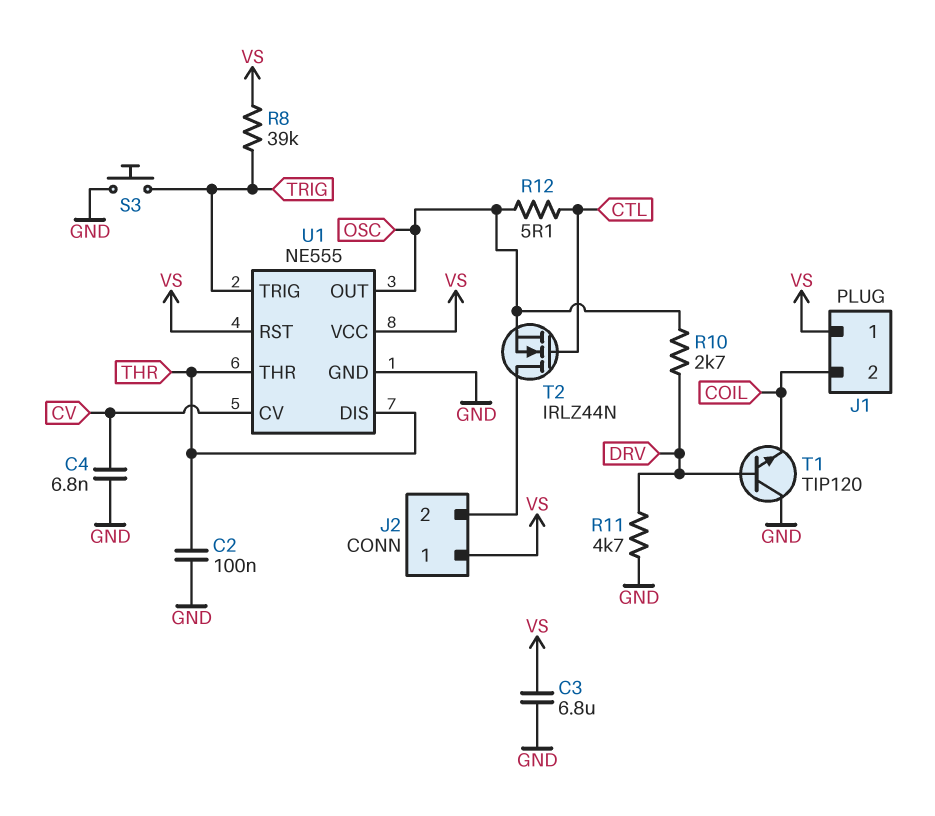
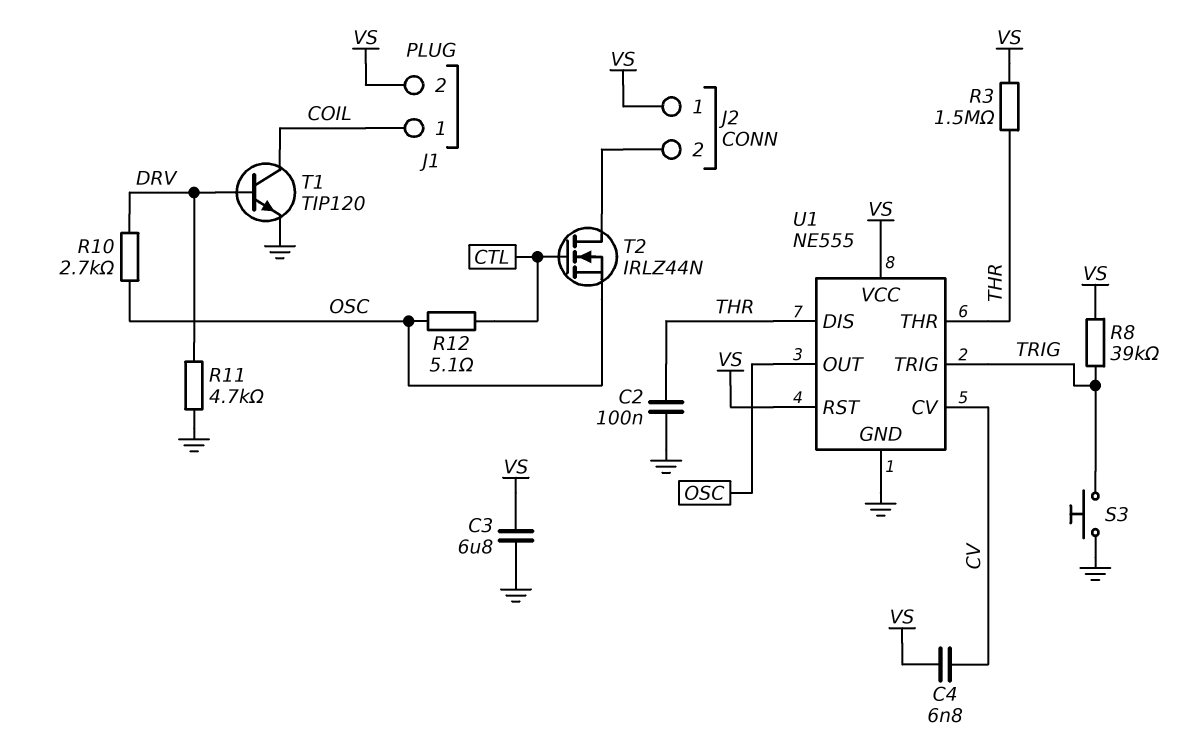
C4: 6.8nF (CV, GND) -> 6.8nF (CV, VS)
J1 pin 1: VS -> COIL
J1 pin 2: COIL -> VS
R3: none -> 1.5M (THR, VS)
T1: NPN TIP120 (B DRV, C GND, E COIL) -> NPN TIP120 (B DRV, C COIL, E GND)

